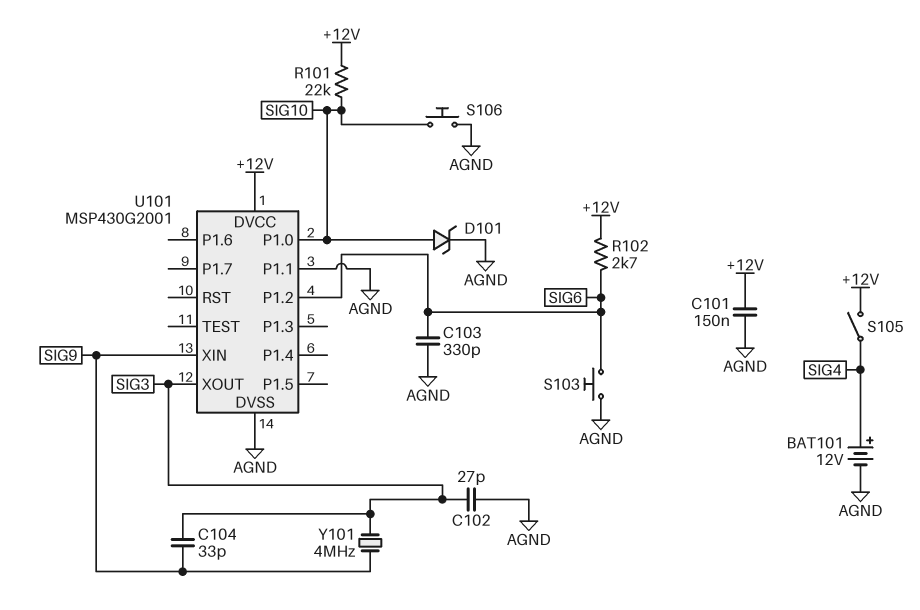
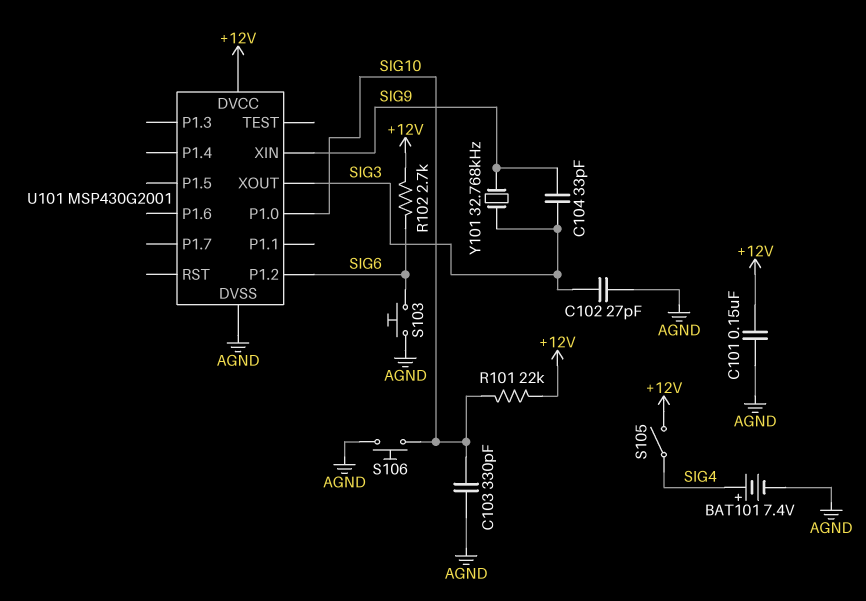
BAT101: 12V (plus SIG4, minus AGND) -> 7.4V (plus SIG4, minus AGND)
C103: 330pF (AGND, SIG6) -> 330pF (AGND, SIG10)
D101: zener (A SIG10, K AGND) -> none
U101 pin P1.1: AGND -> none
Y101: 4MHz (SIG3, SIG9) -> 32.768kHz (SIG3, SIG9)

